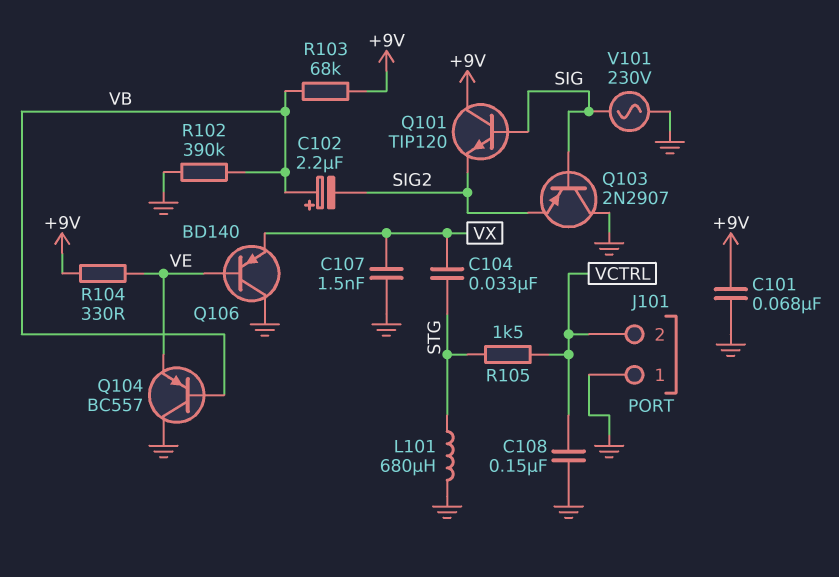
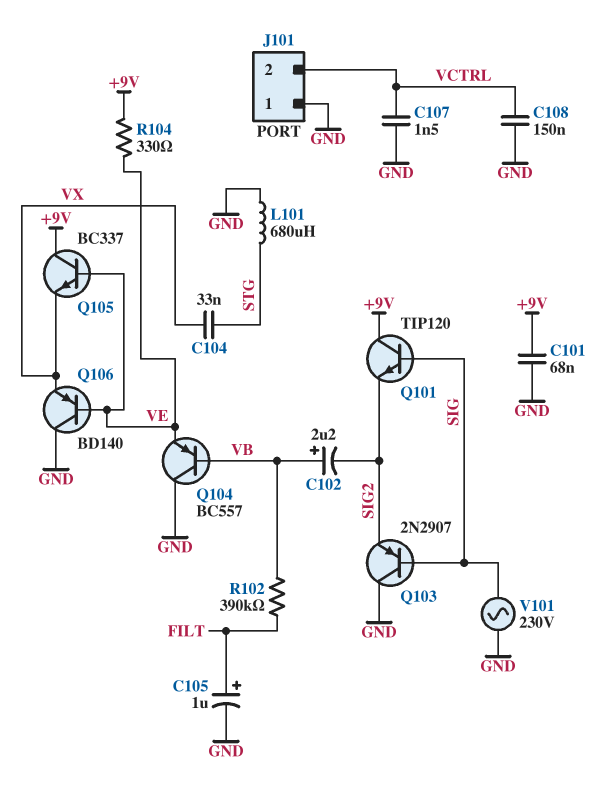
C105: none -> 1uF (plus FILT, minus GND)
C107: 1.5nF (GND, VX) -> 1.5nF (GND, VCTRL)
Q105: none -> NPN BC337 (B VE, C +9V, E VX)
R102: 390k (GND, VB) -> 390k (FILT, VB)
R103: 68k (+9V, VB) -> none
R105: 1.5k (STG, VCTRL) -> none

